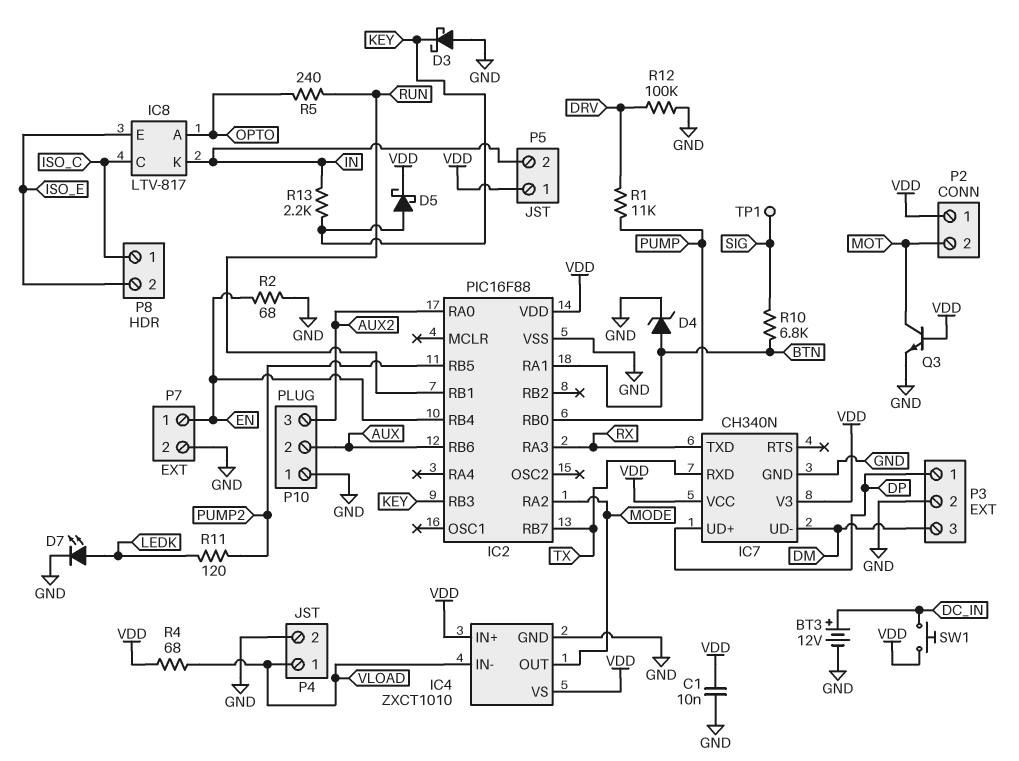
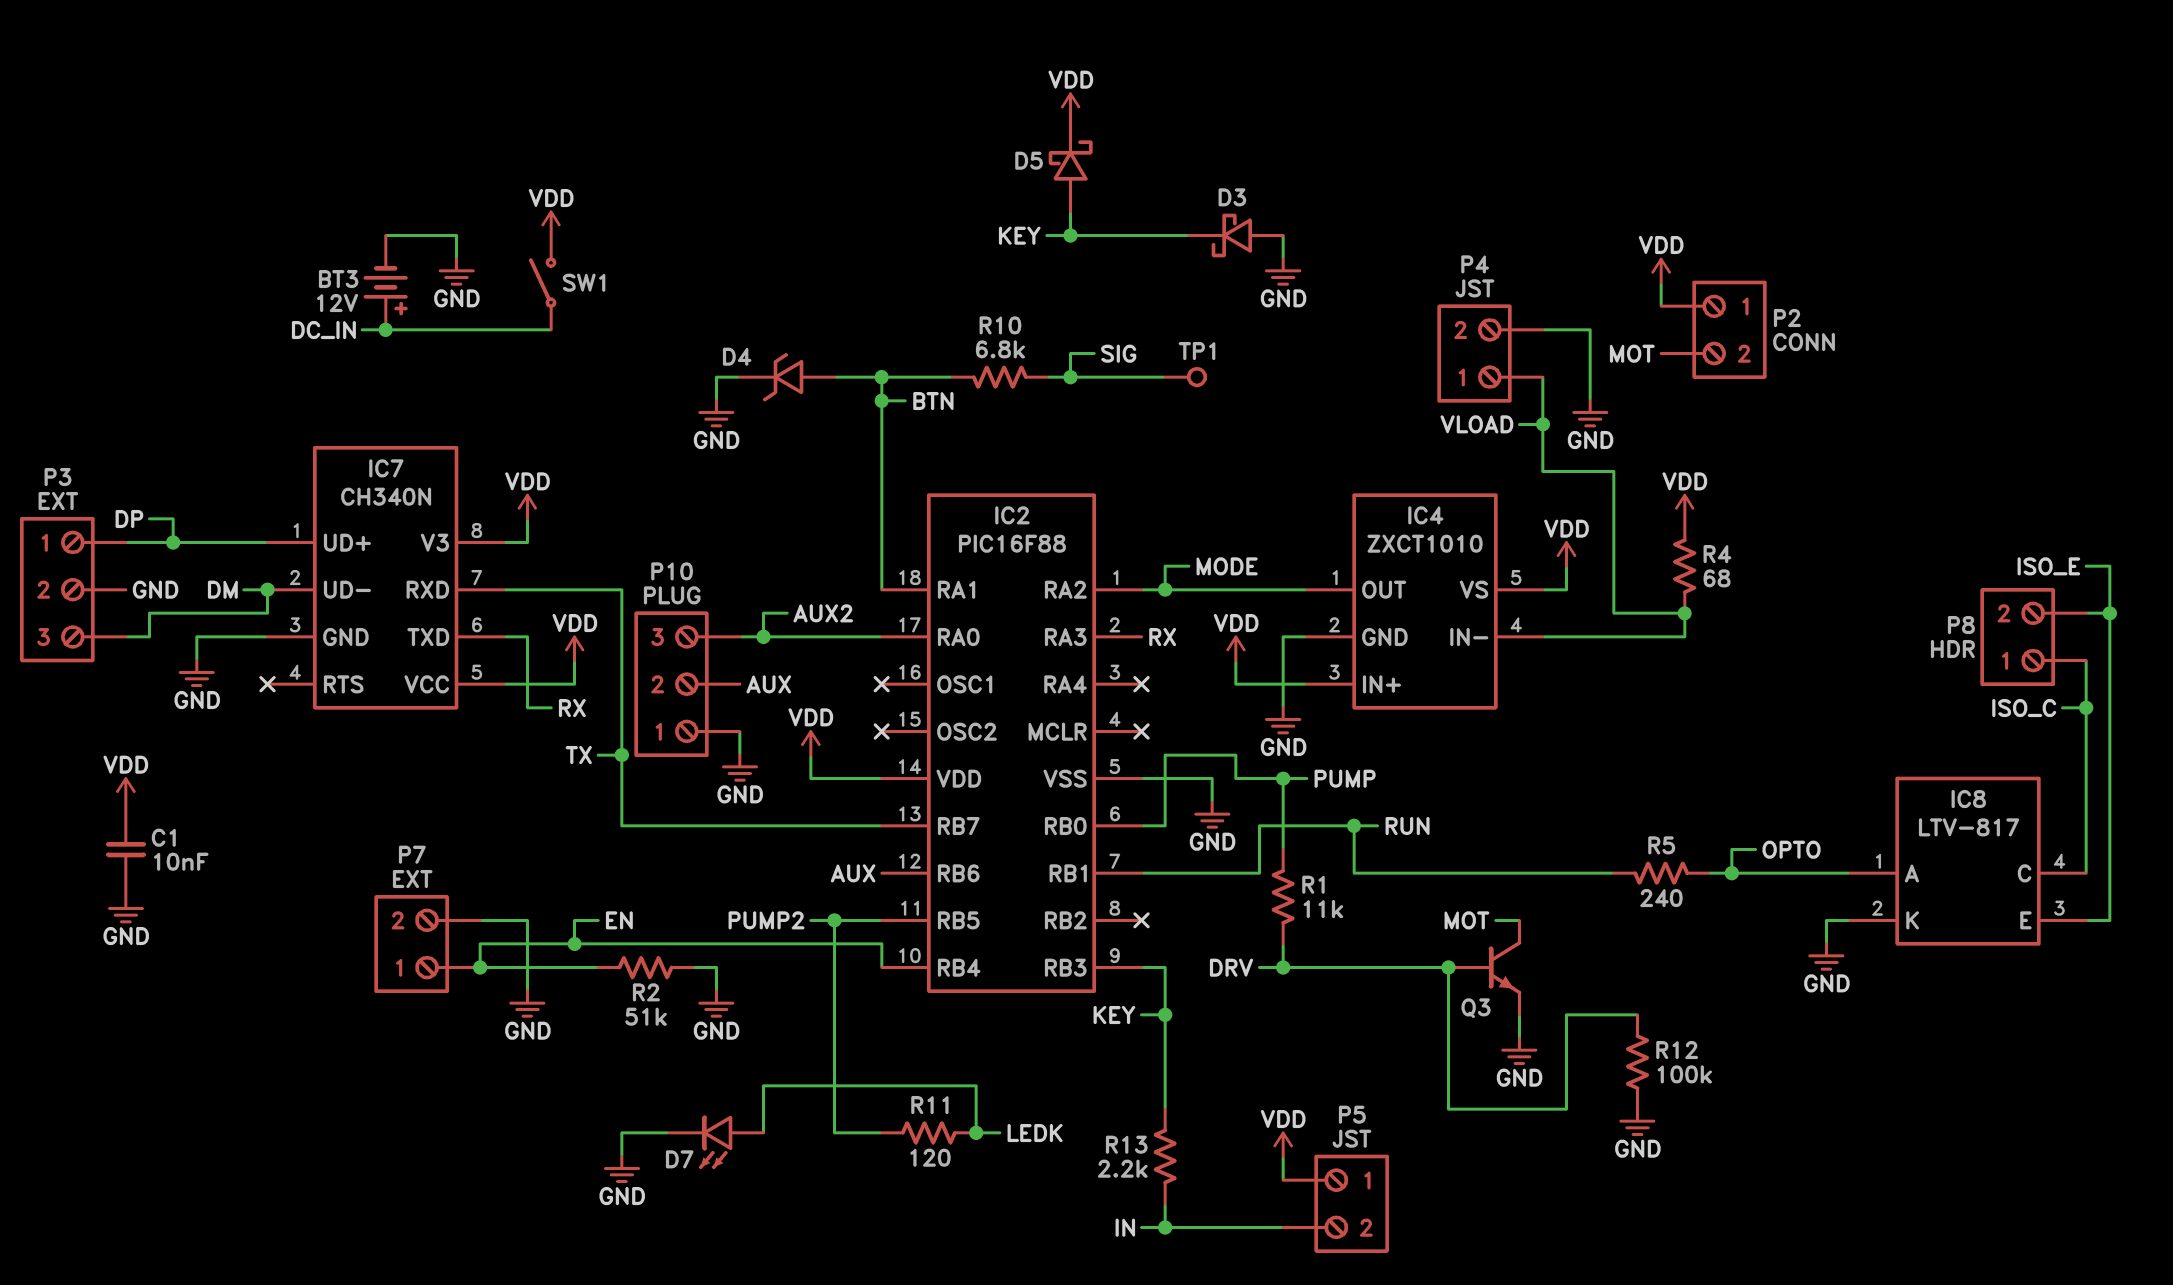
IC8 pin K: IN -> GND
Q3: NPN (B VDD, C MOT, E GND) -> NPN (B DRV, C MOT, E GND)
R2: 68 (EN, GND) -> 51k (EN, GND)
SW1: button (DC_IN, VDD) -> switch (DC_IN, VDD)

